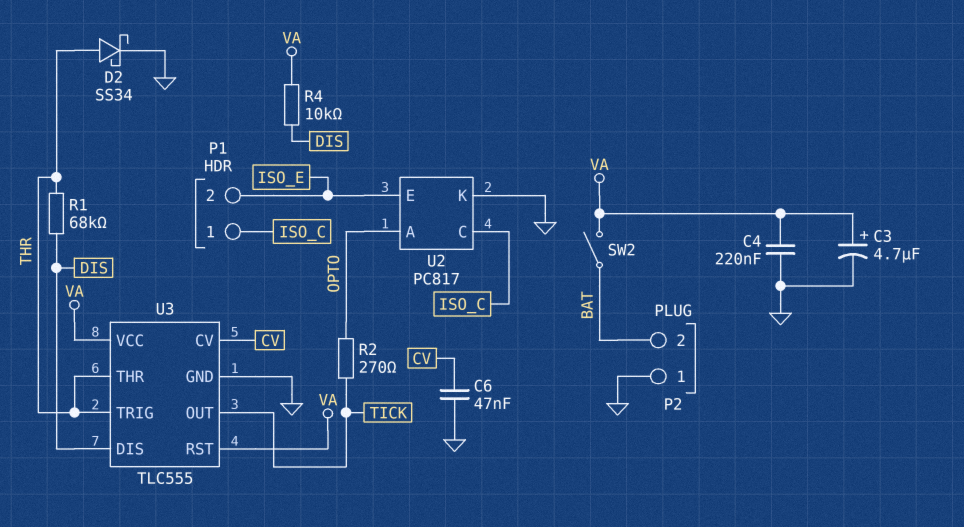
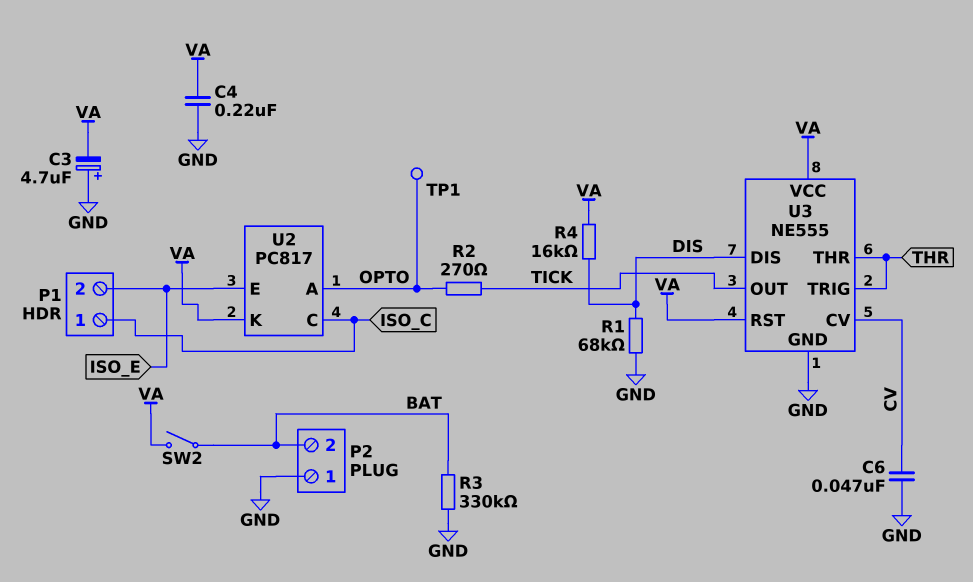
C3: 4.7uF (plus VA, minus GND) -> 4.7uF (plus GND, minus VA)
D2: schottky SS34 (A THR, K GND) -> none
R1: 68k (DIS, THR) -> 68k (DIS, GND)
R3: none -> 330k (BAT, GND)
R4: 10k (DIS, VA) -> 16k (DIS, VA)
TP1: none -> test point (OPTO)
U2 pin K: GND -> VA
U3: TLC555 -> NE555

